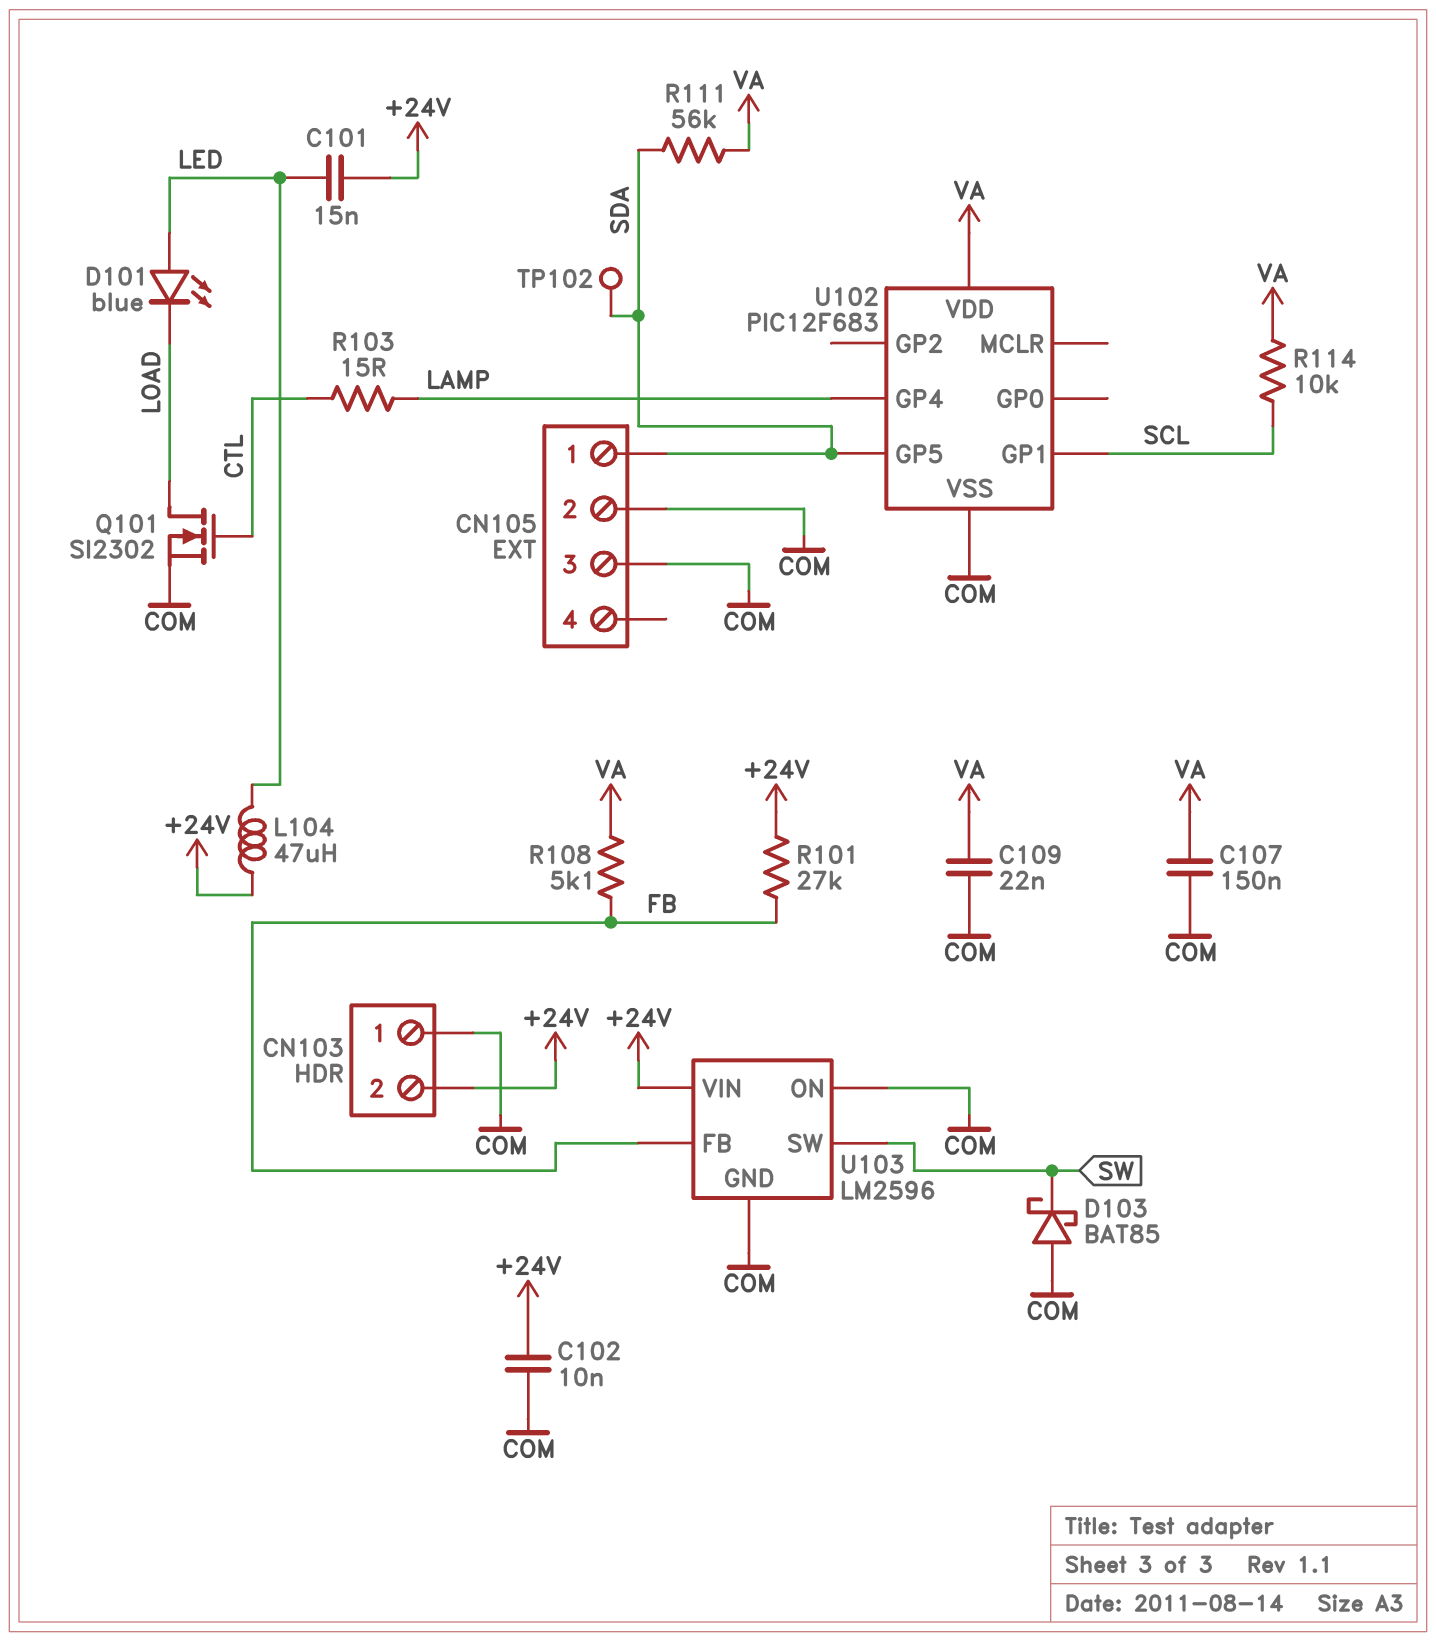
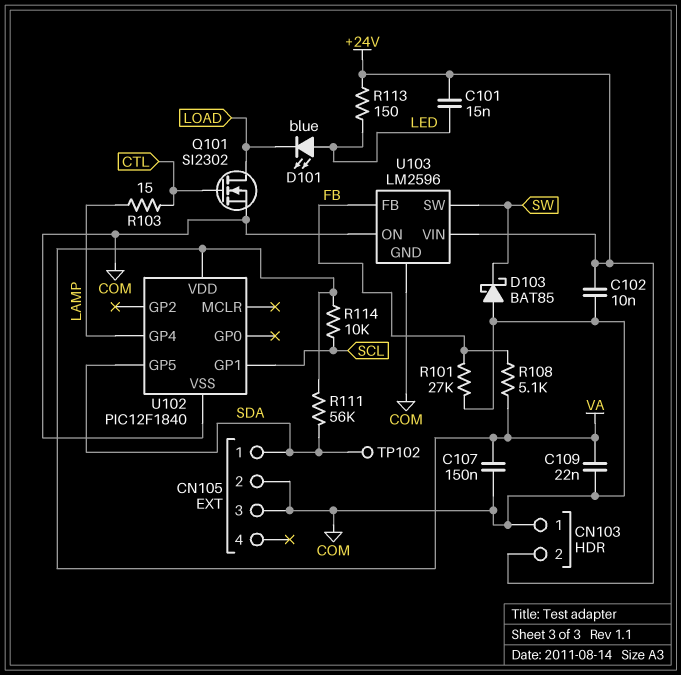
L104: 47uH (+24V, LED) -> none
R101: 27k (+24V, FB) -> 27k (COM, FB)
R113: none -> 150 (+24V, LED)
U102: PIC12F683 -> PIC12F1840

